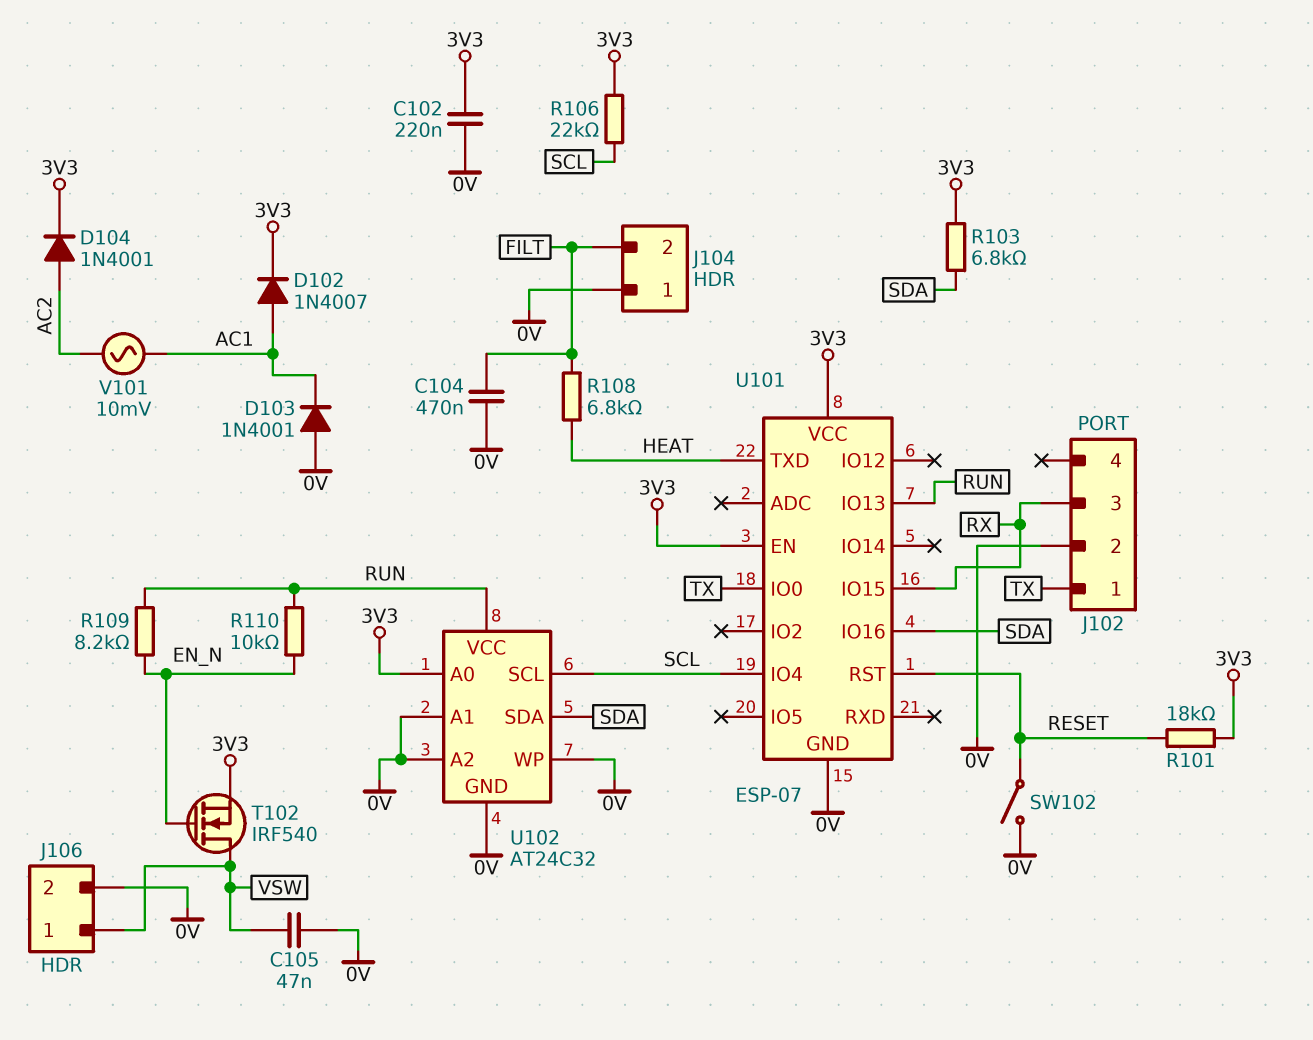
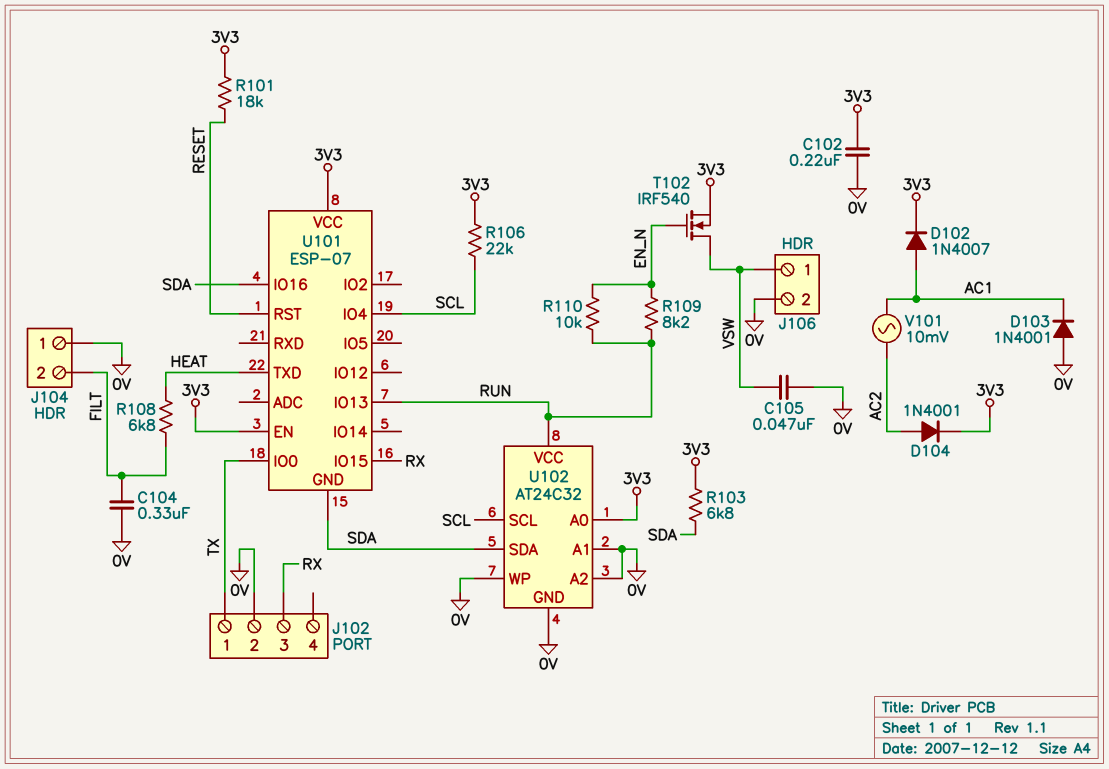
C104: 470nF (0V, FILT) -> 330nF (0V, FILT)
SW102: switch (0V, RESET) -> none
U101 pin GND: 0V -> SDA

